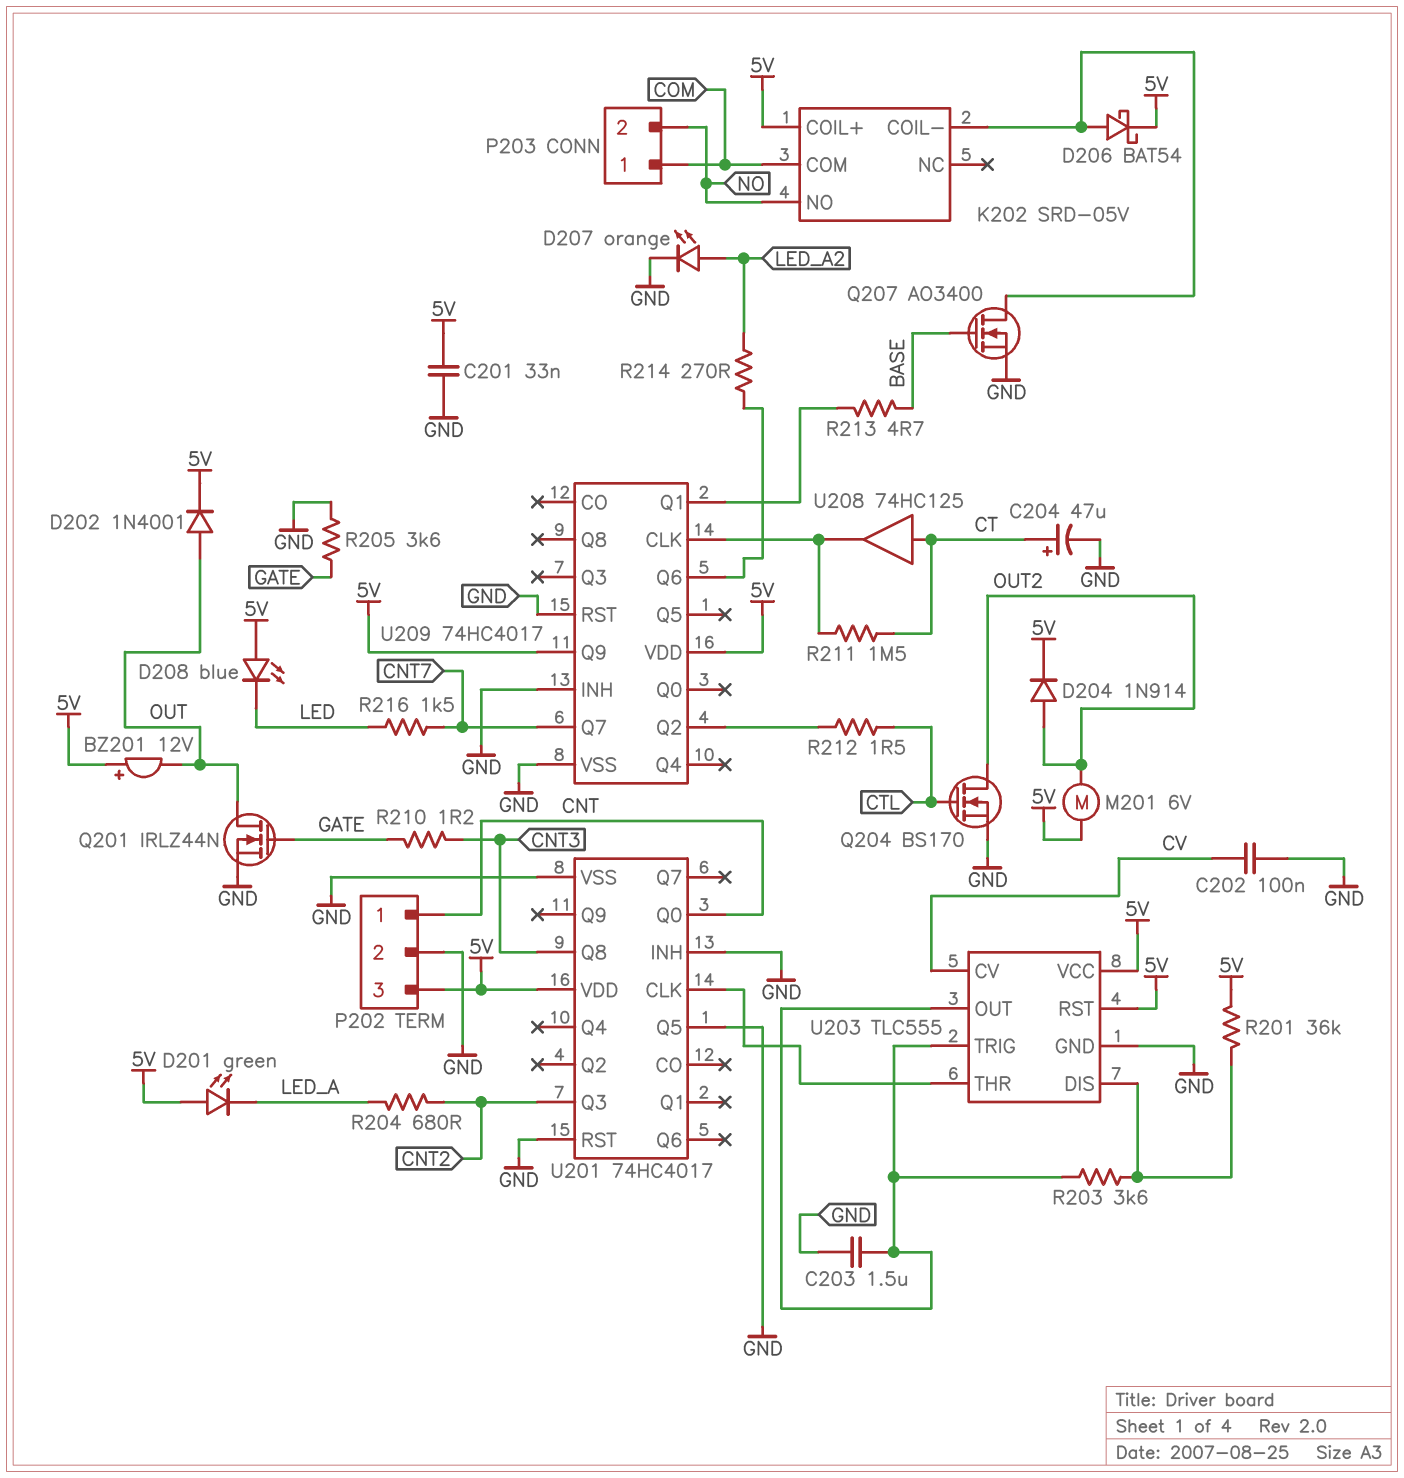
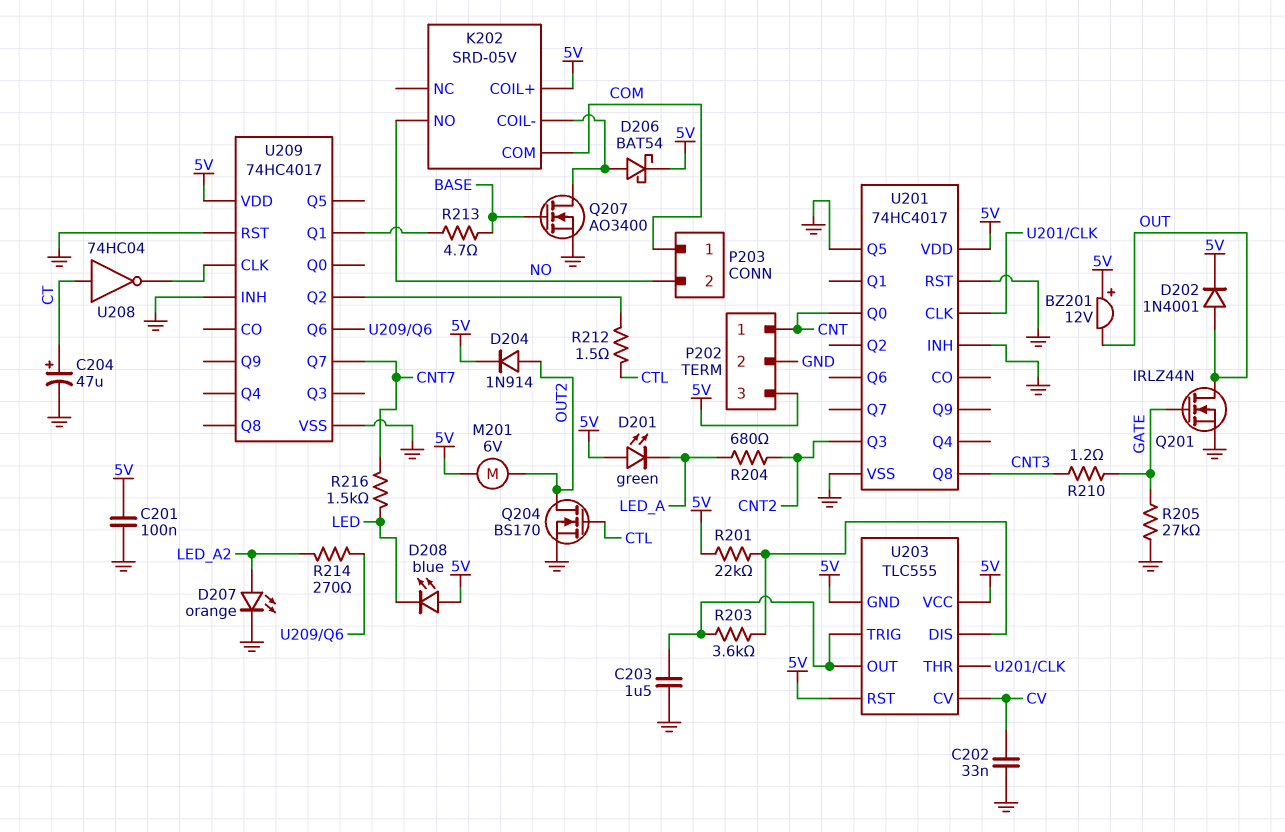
C201: 33nF (5V, GND) -> 100nF (5V, GND)
C202: 100nF (CV, GND) -> 33nF (CV, GND)
R201: 36k (5V, U203/DIS) -> 22k (5V, U203/DIS)
R205: 3.6k (GATE, GND) -> 27k (GATE, GND)
R211: 1.5M (CT, U209/CLK) -> none
U203 pin GND: GND -> 5V
U208: buffer 74HC125 (in CT, out U209/CLK) -> NOT 74HC04 (in CT, out U209/CLK)
U209 pin Q9: 5V -> none

